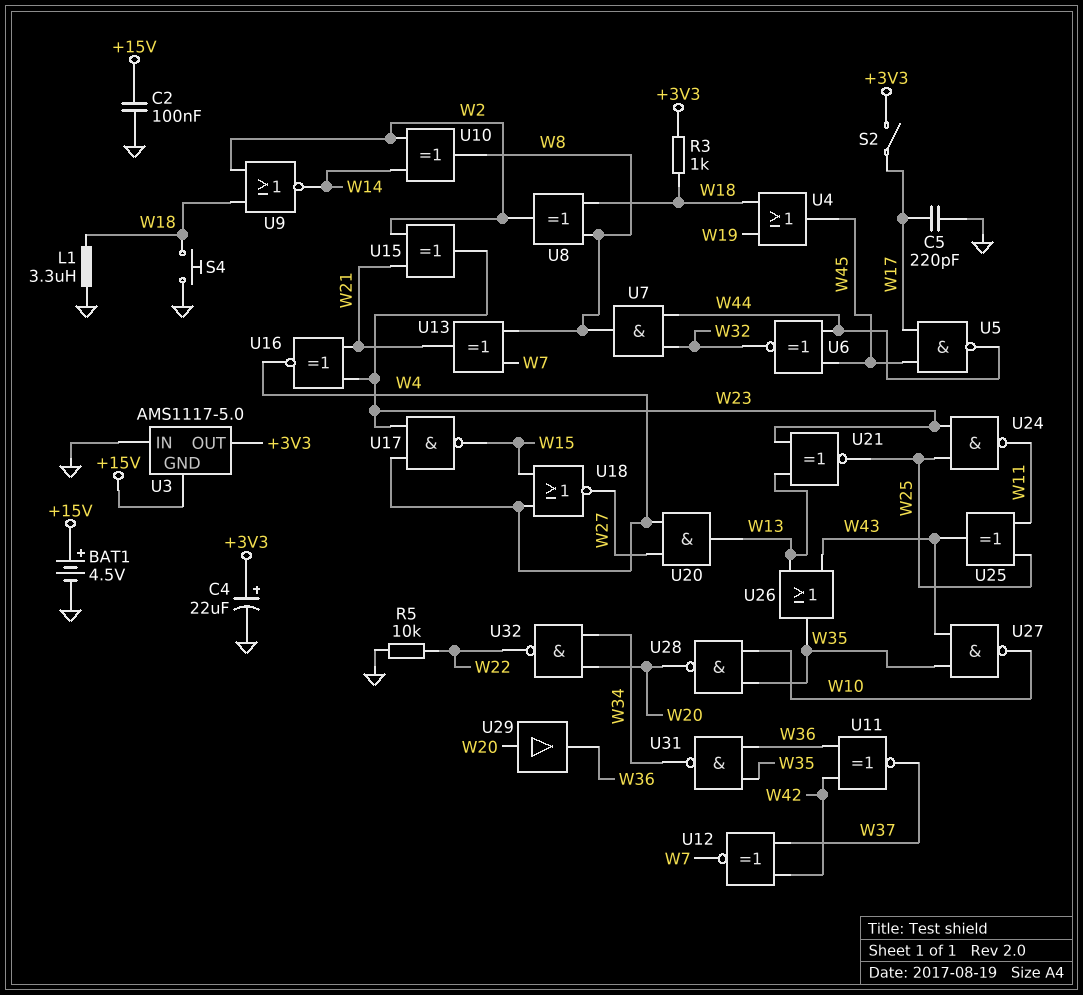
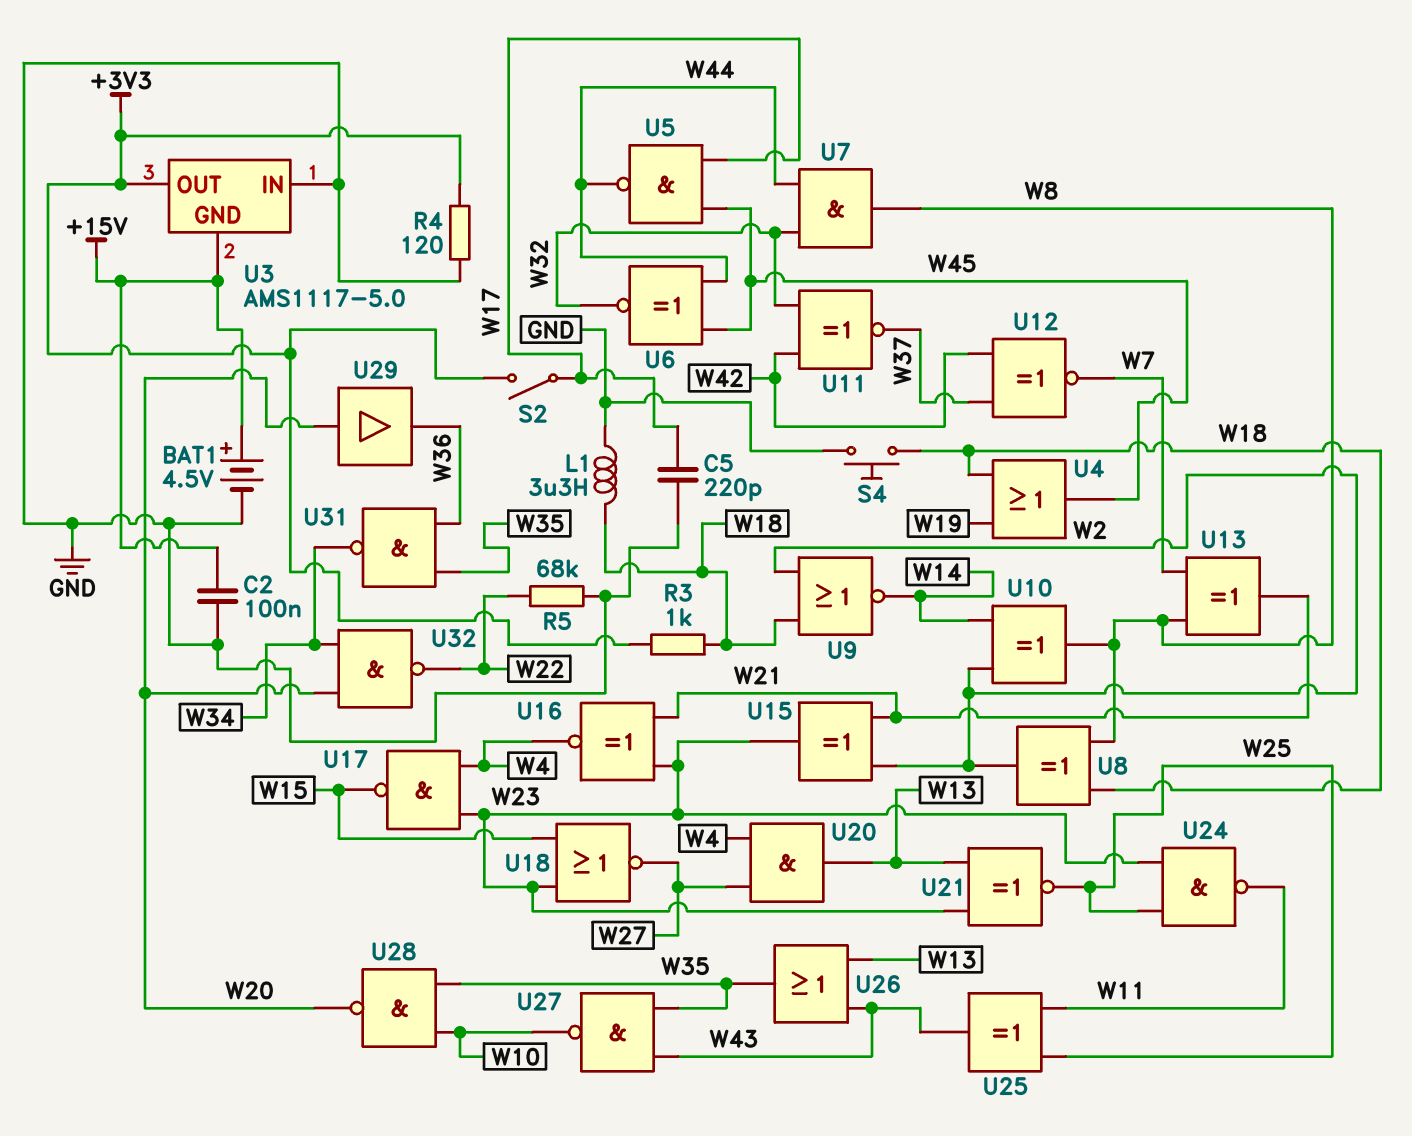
C4: 22uF (plus +3V3, minus GND) -> none
R4: none -> 120 (+3V3, GND)
R5: 10k (GND, W22) -> 68k (GND, W22)
U11: XNOR (in W36, in W42, out W37) -> XNOR (in W32, in W42, out W37)
U18: NOR (in W4, in W15, out W27) -> NOR (in W15, in W23, out W27)

